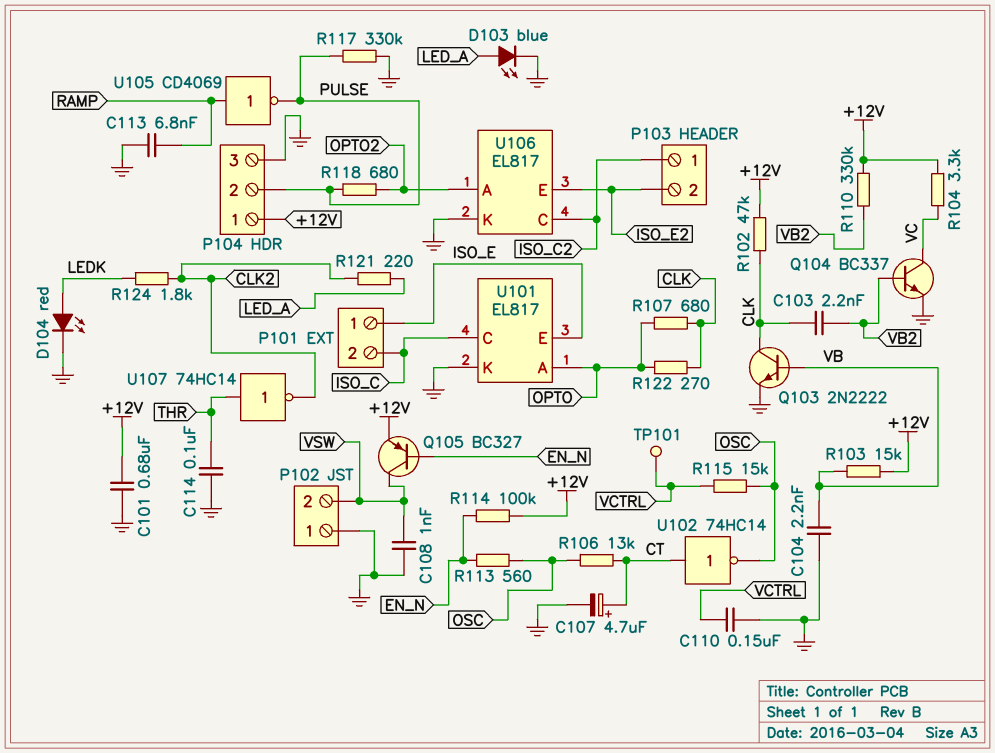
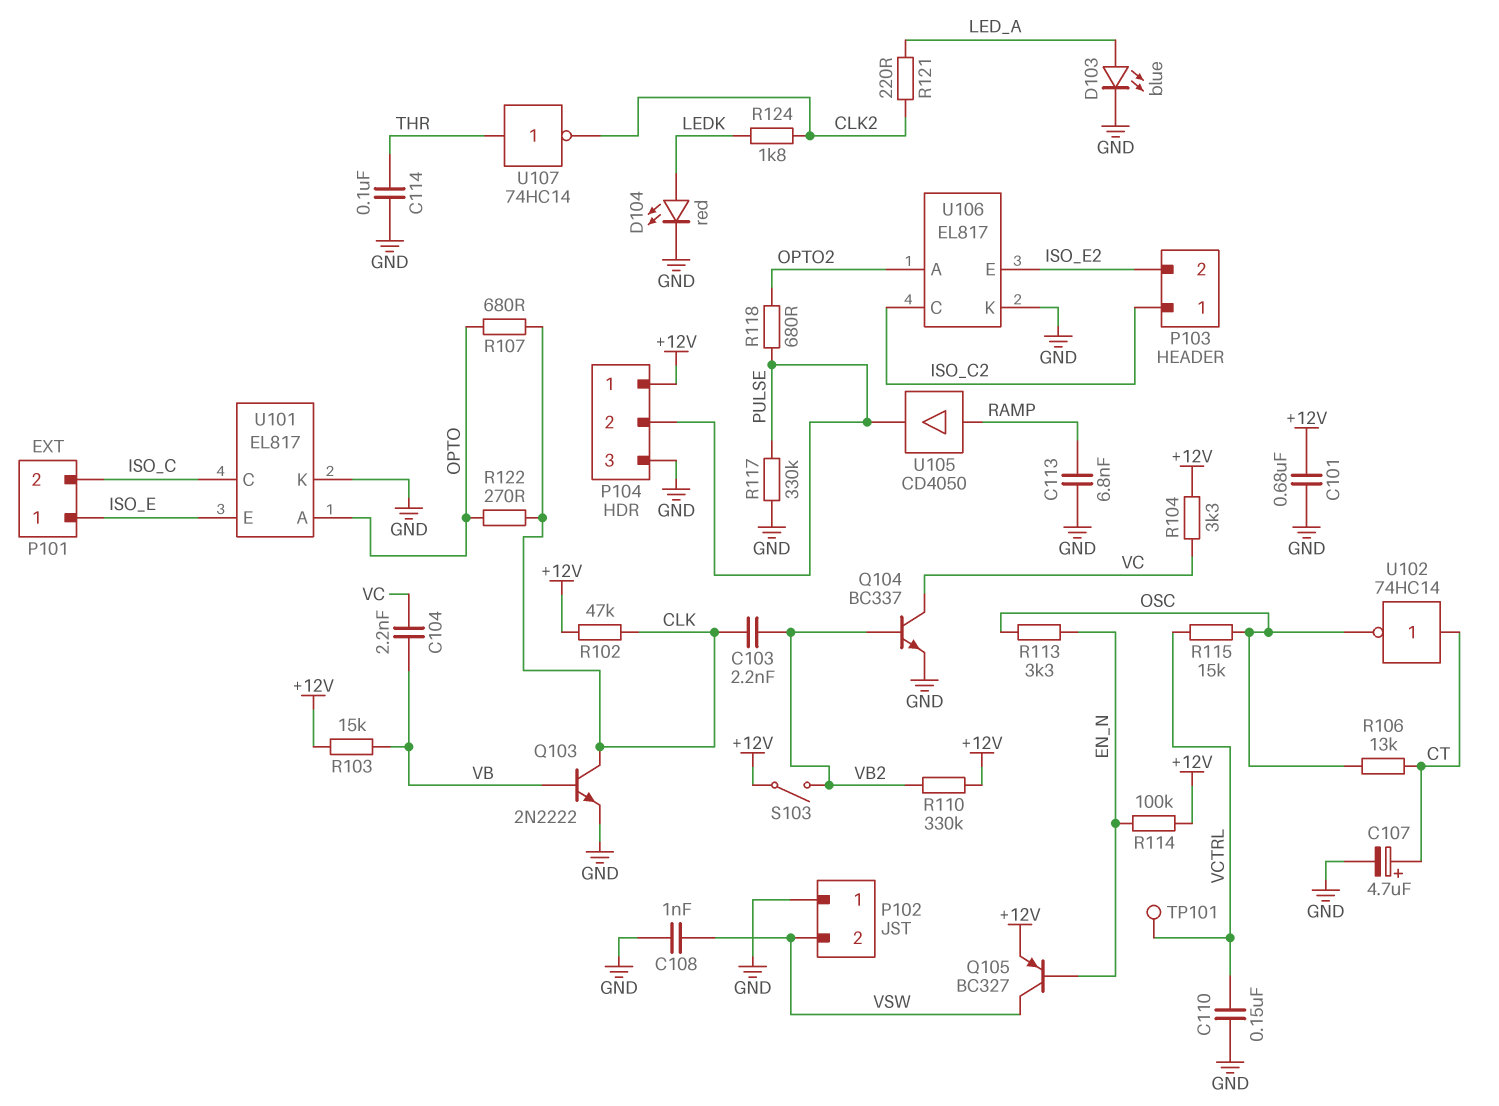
C104: 2.2nF (GND, VB) -> 2.2nF (VB, VC)
R113: 560 (EN_N, OSC) -> 3.3k (EN_N, OSC)
S103: none -> switch (+12V, VB2)
U105: NOT CD4069 (in RAMP, out PULSE) -> buffer CD4050 (in RAMP, out PULSE)

